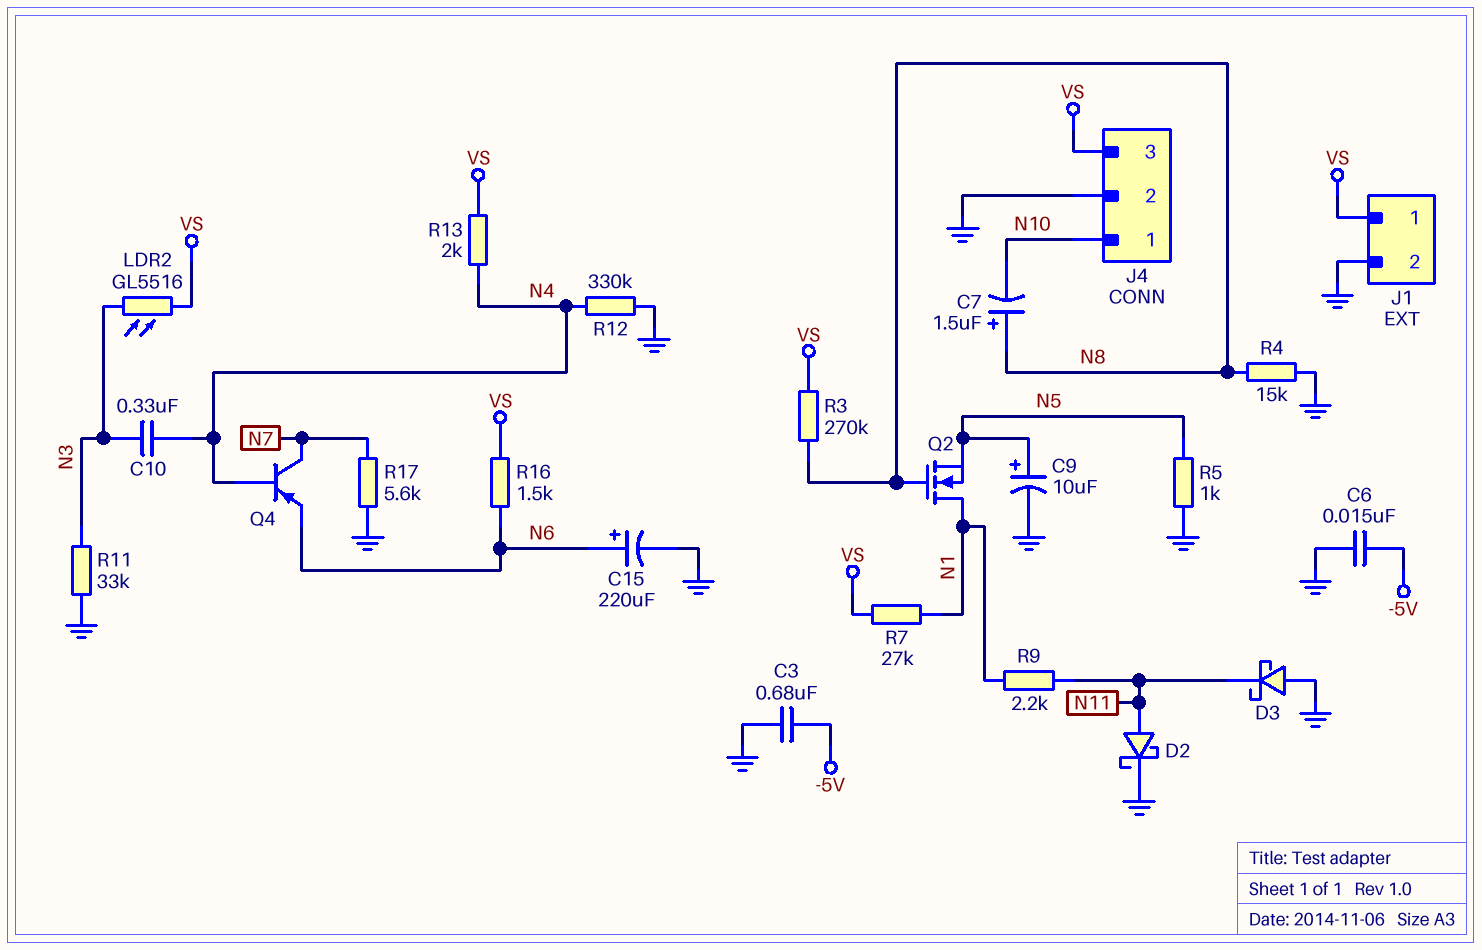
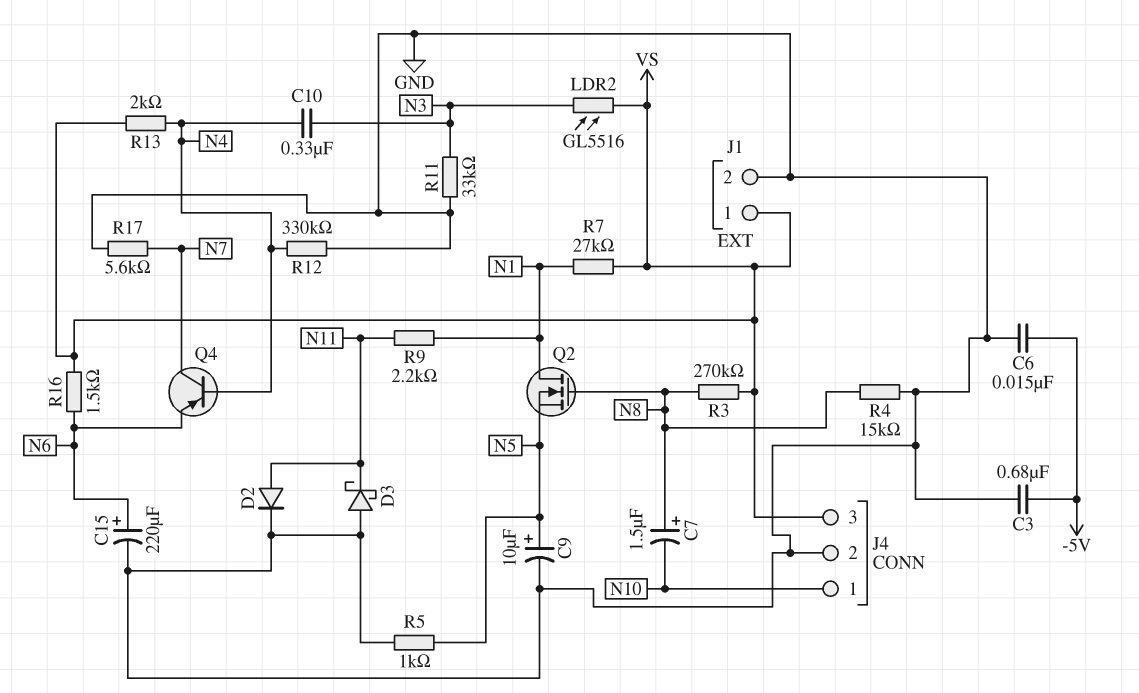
D2: schottky (A N11, K GND) -> diode (A N11, K GND)

